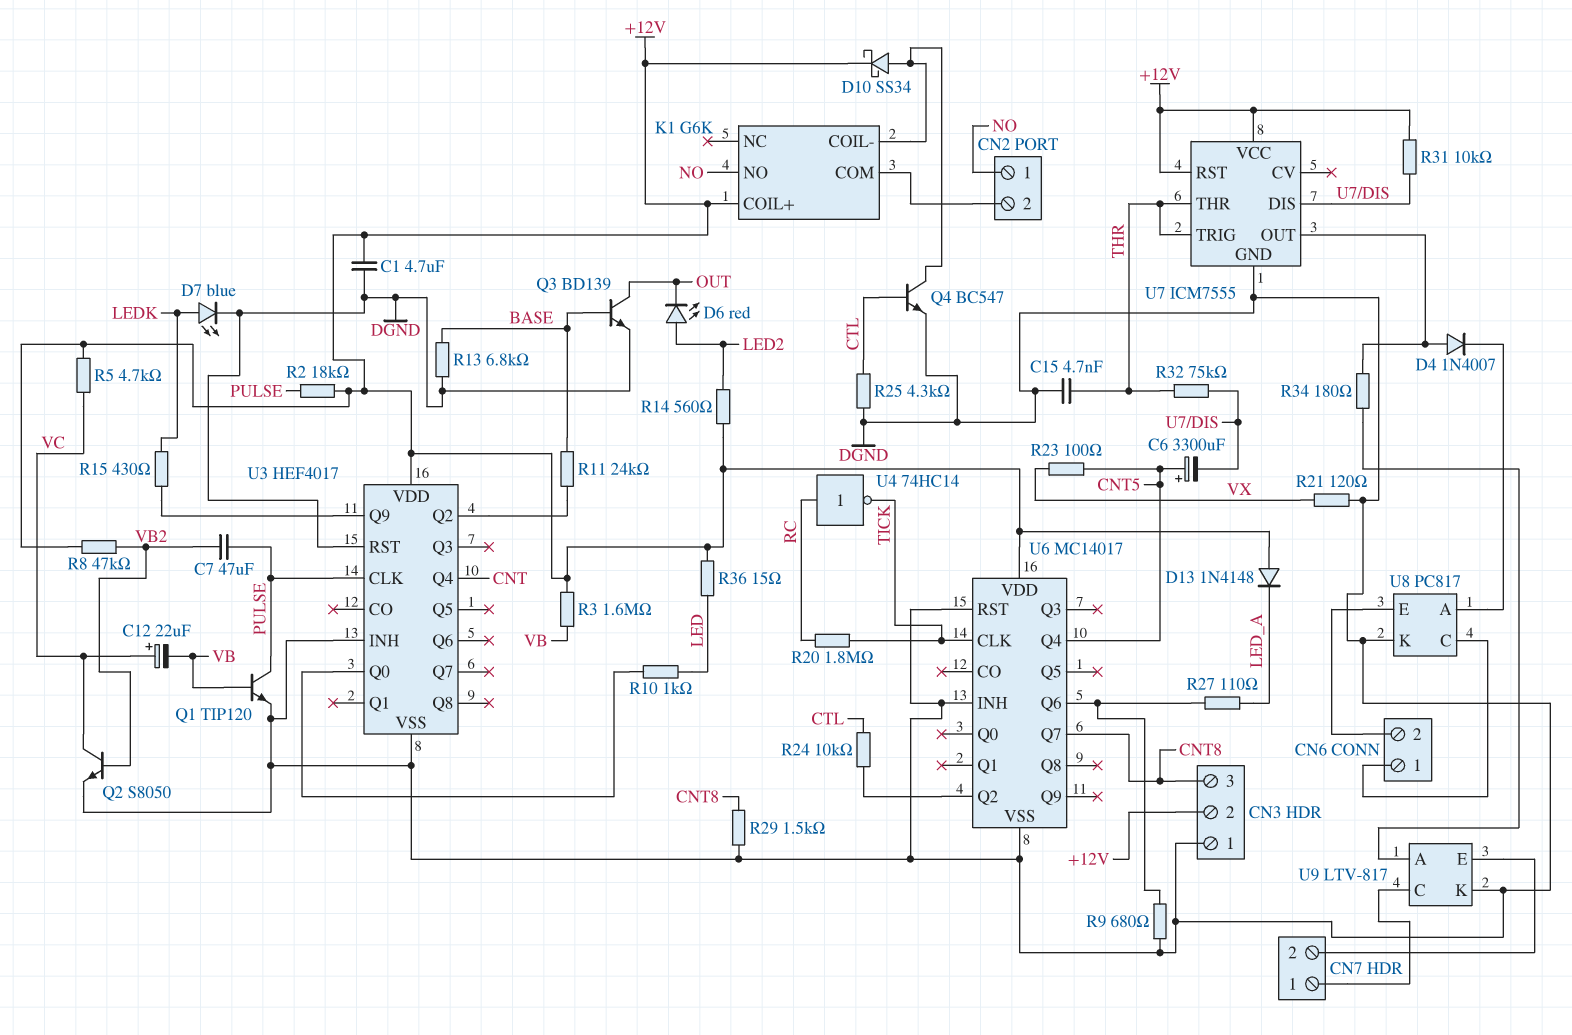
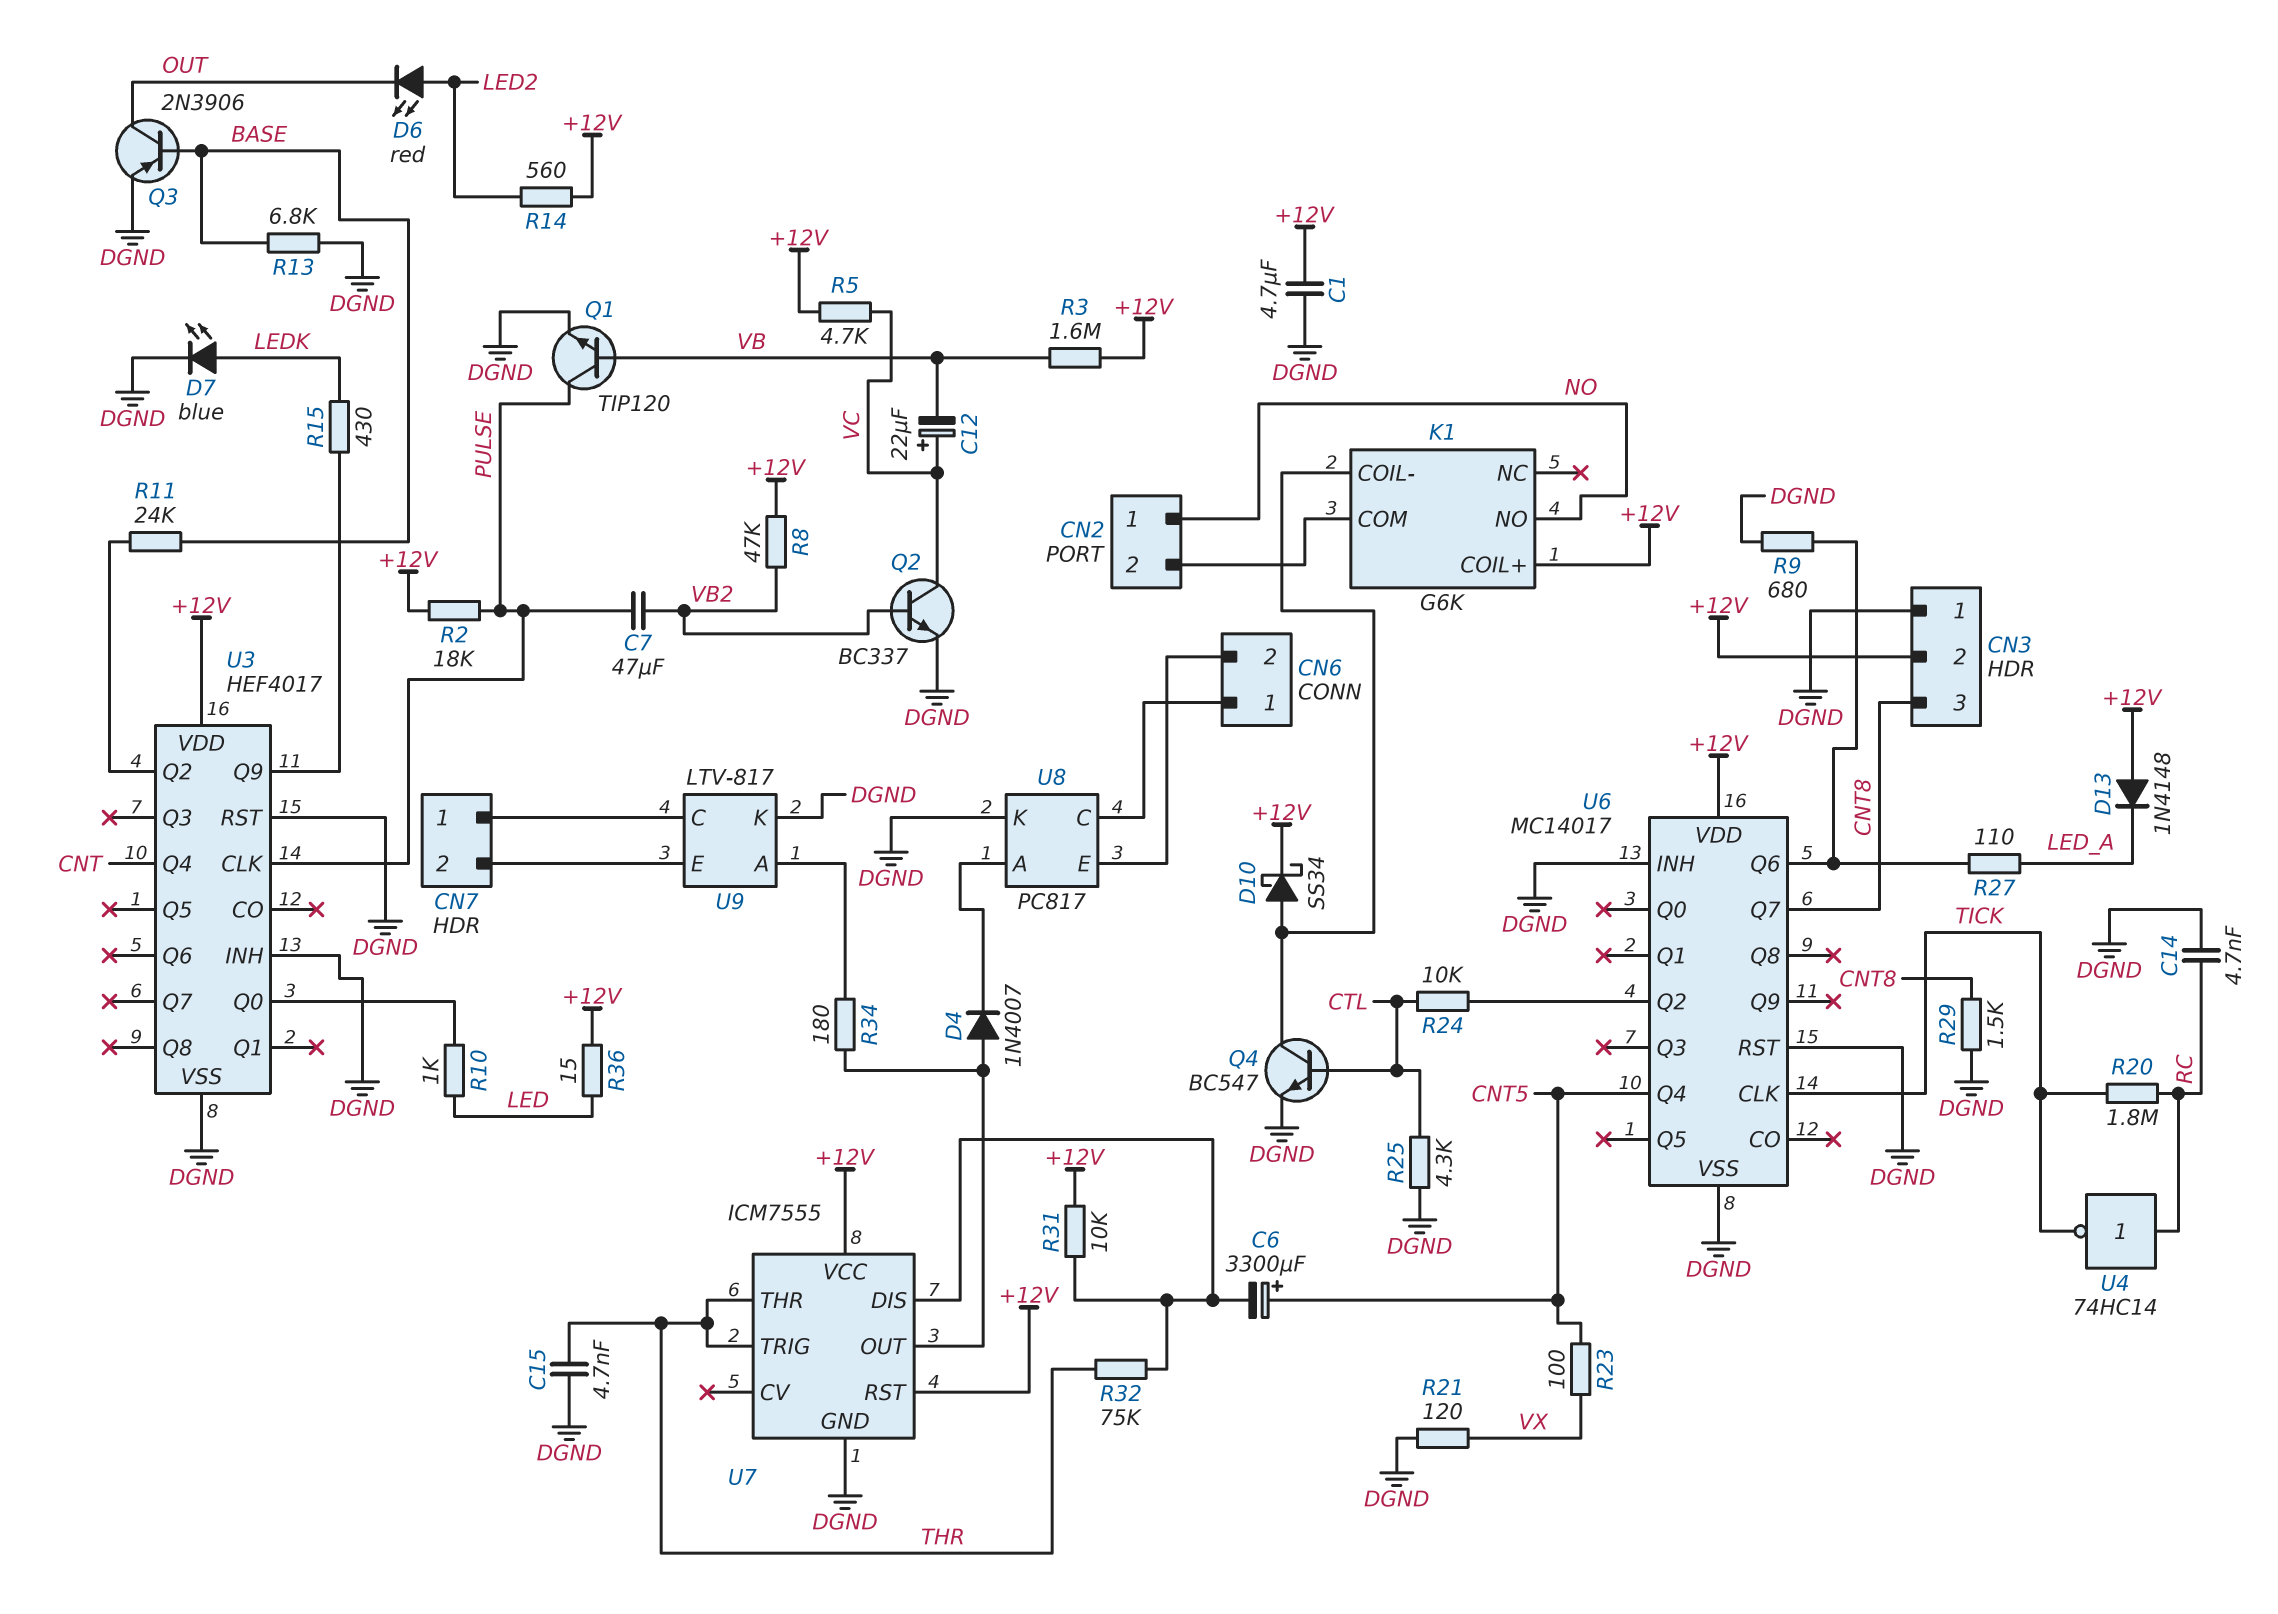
C14: none -> 4.7nF (DGND, RC)
Q2: NPN S8050 (B VB2, C VC, E DGND) -> NPN BC337 (B VB2, C VC, E DGND)
Q3: NPN BD139 (B BASE, C OUT, E DGND) -> PNP 2N3906 (B BASE, C OUT, E DGND)

